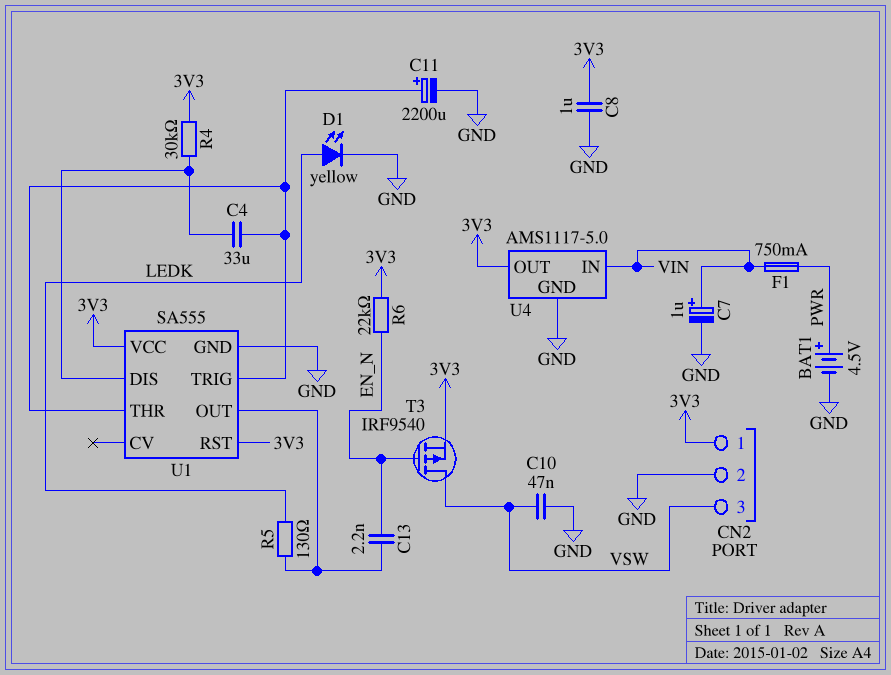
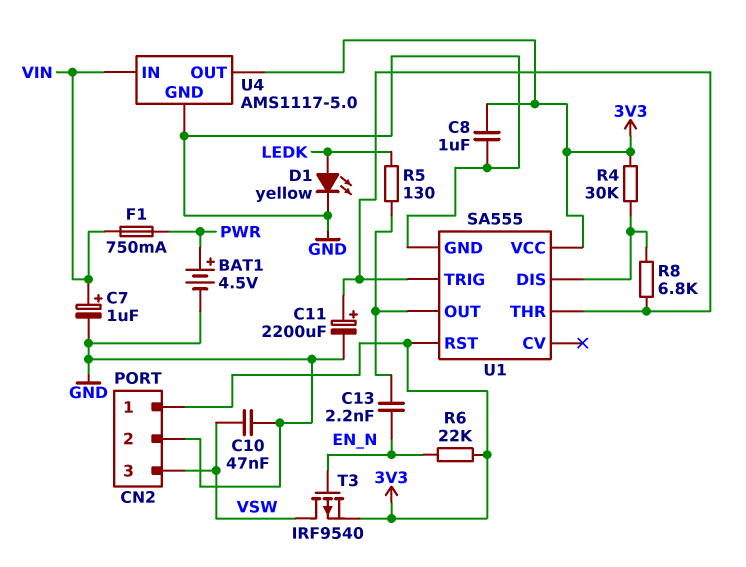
C4: 33uF (U1/DIS, U1/THR) -> none
R8: none -> 6.8k (U1/DIS, U1/THR)

